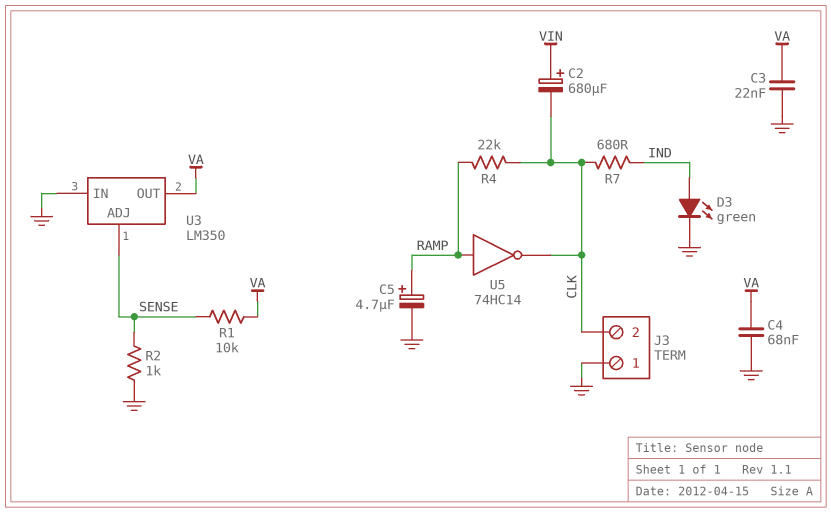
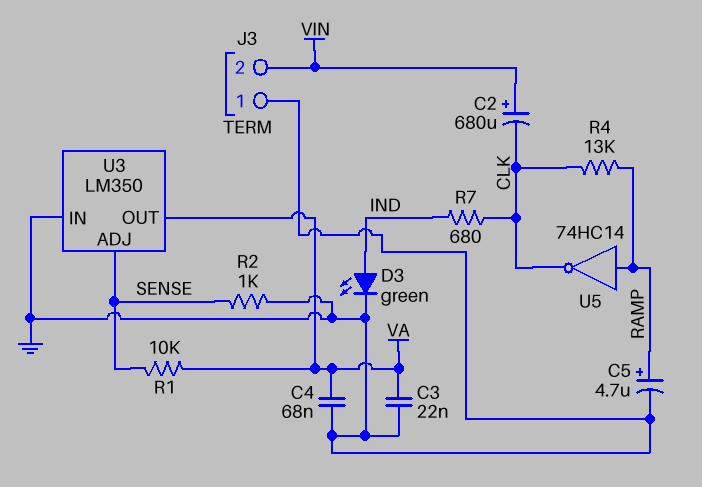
J3 pin 2: CLK -> VIN
R4: 22k (CLK, RAMP) -> 13k (CLK, RAMP)

